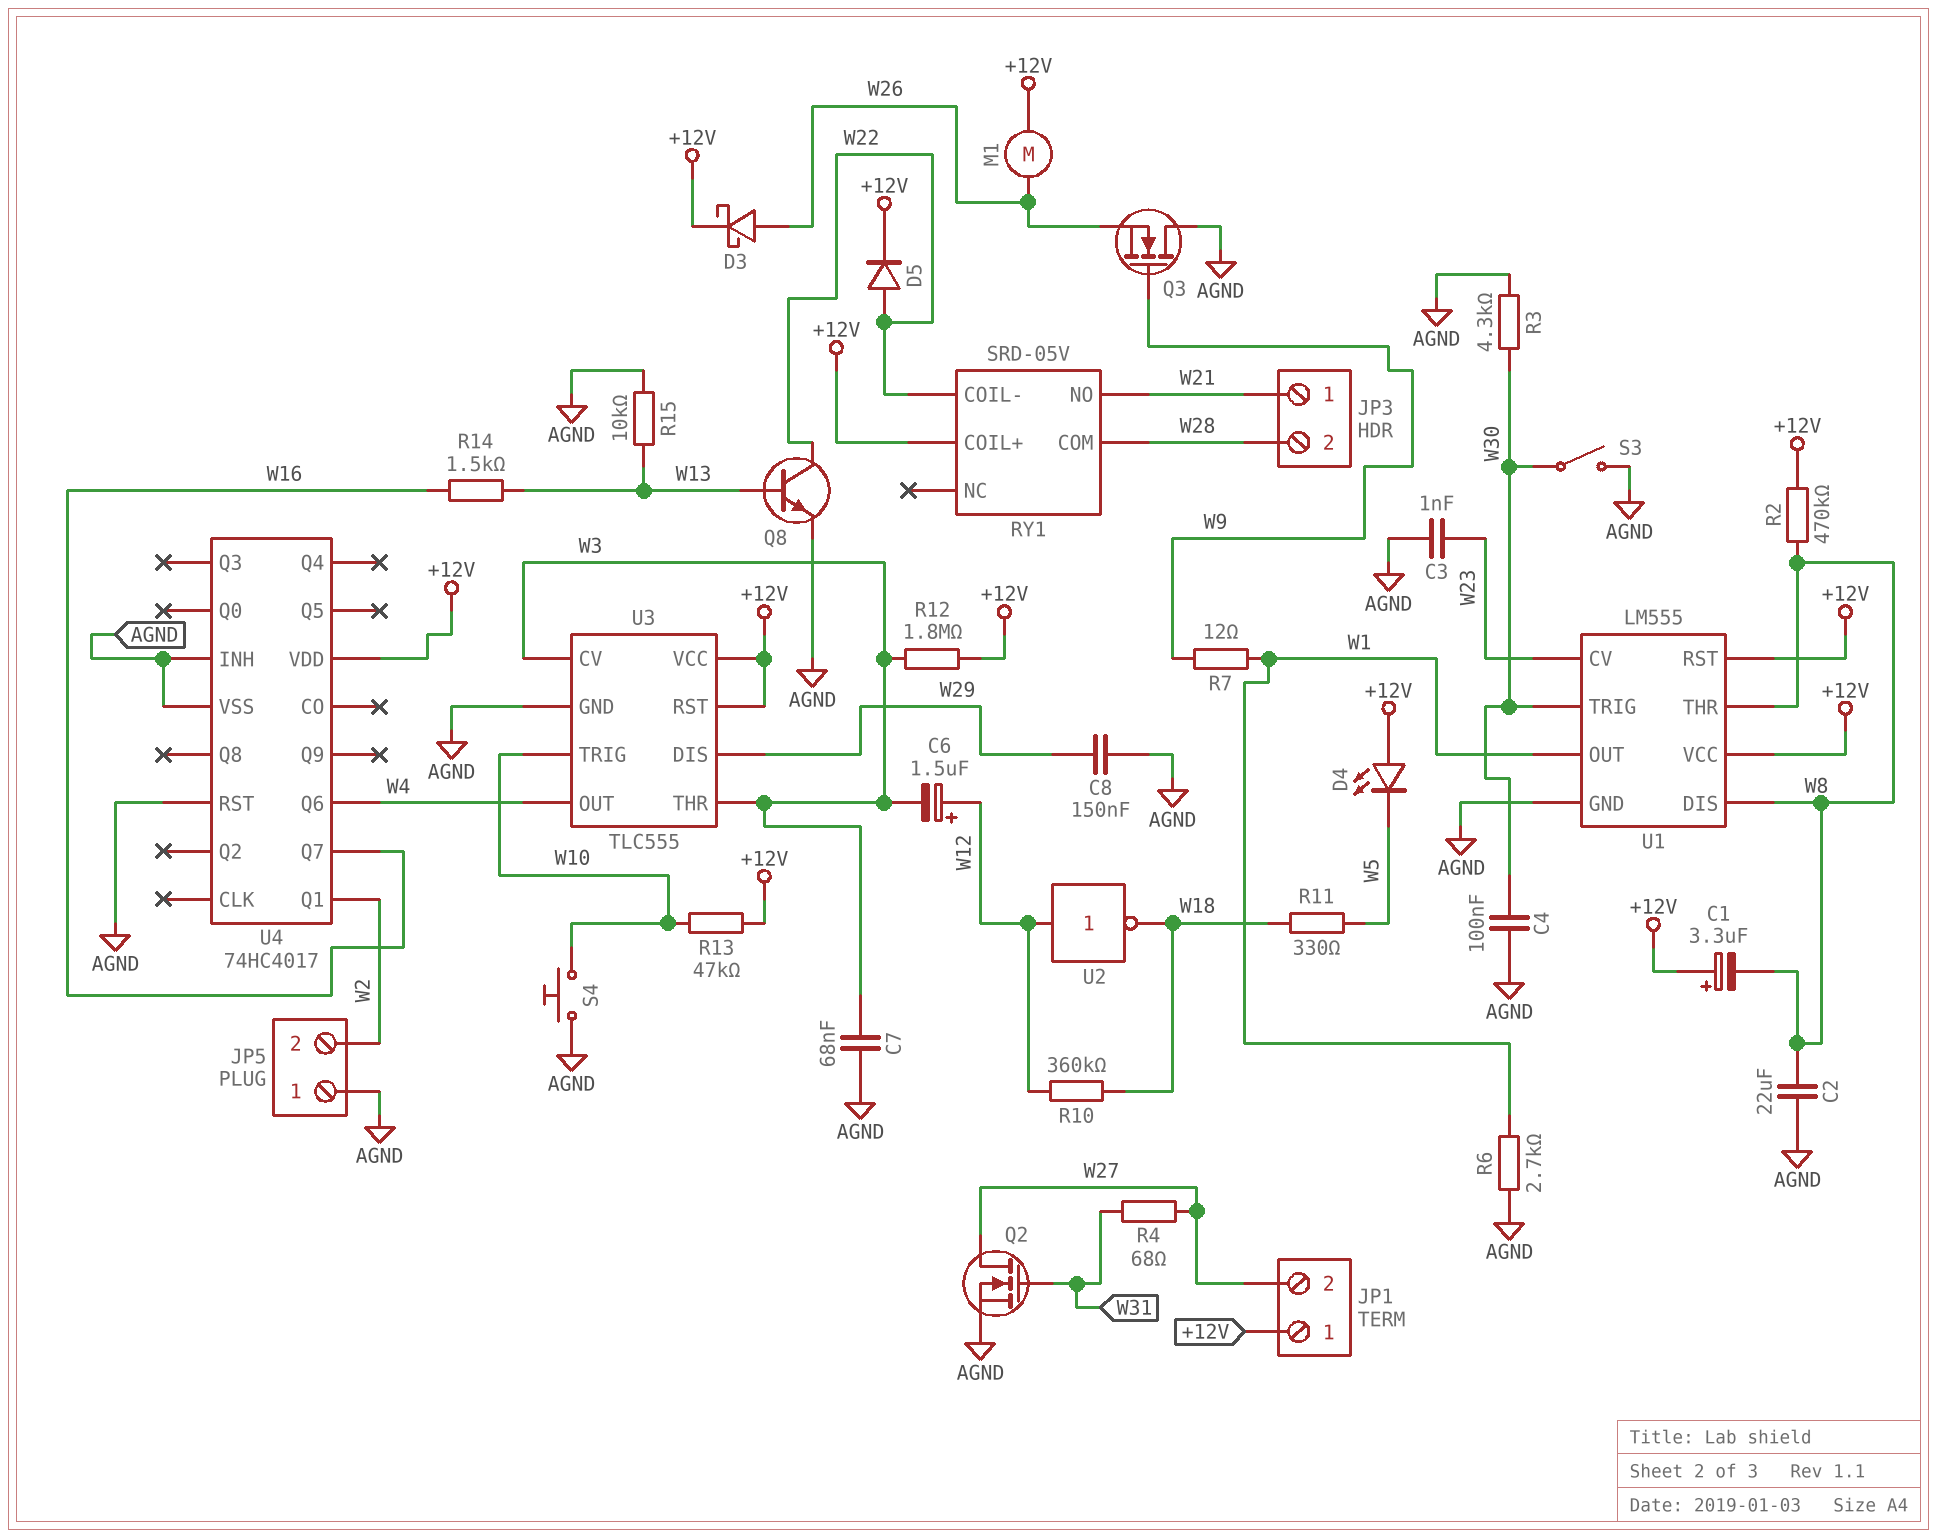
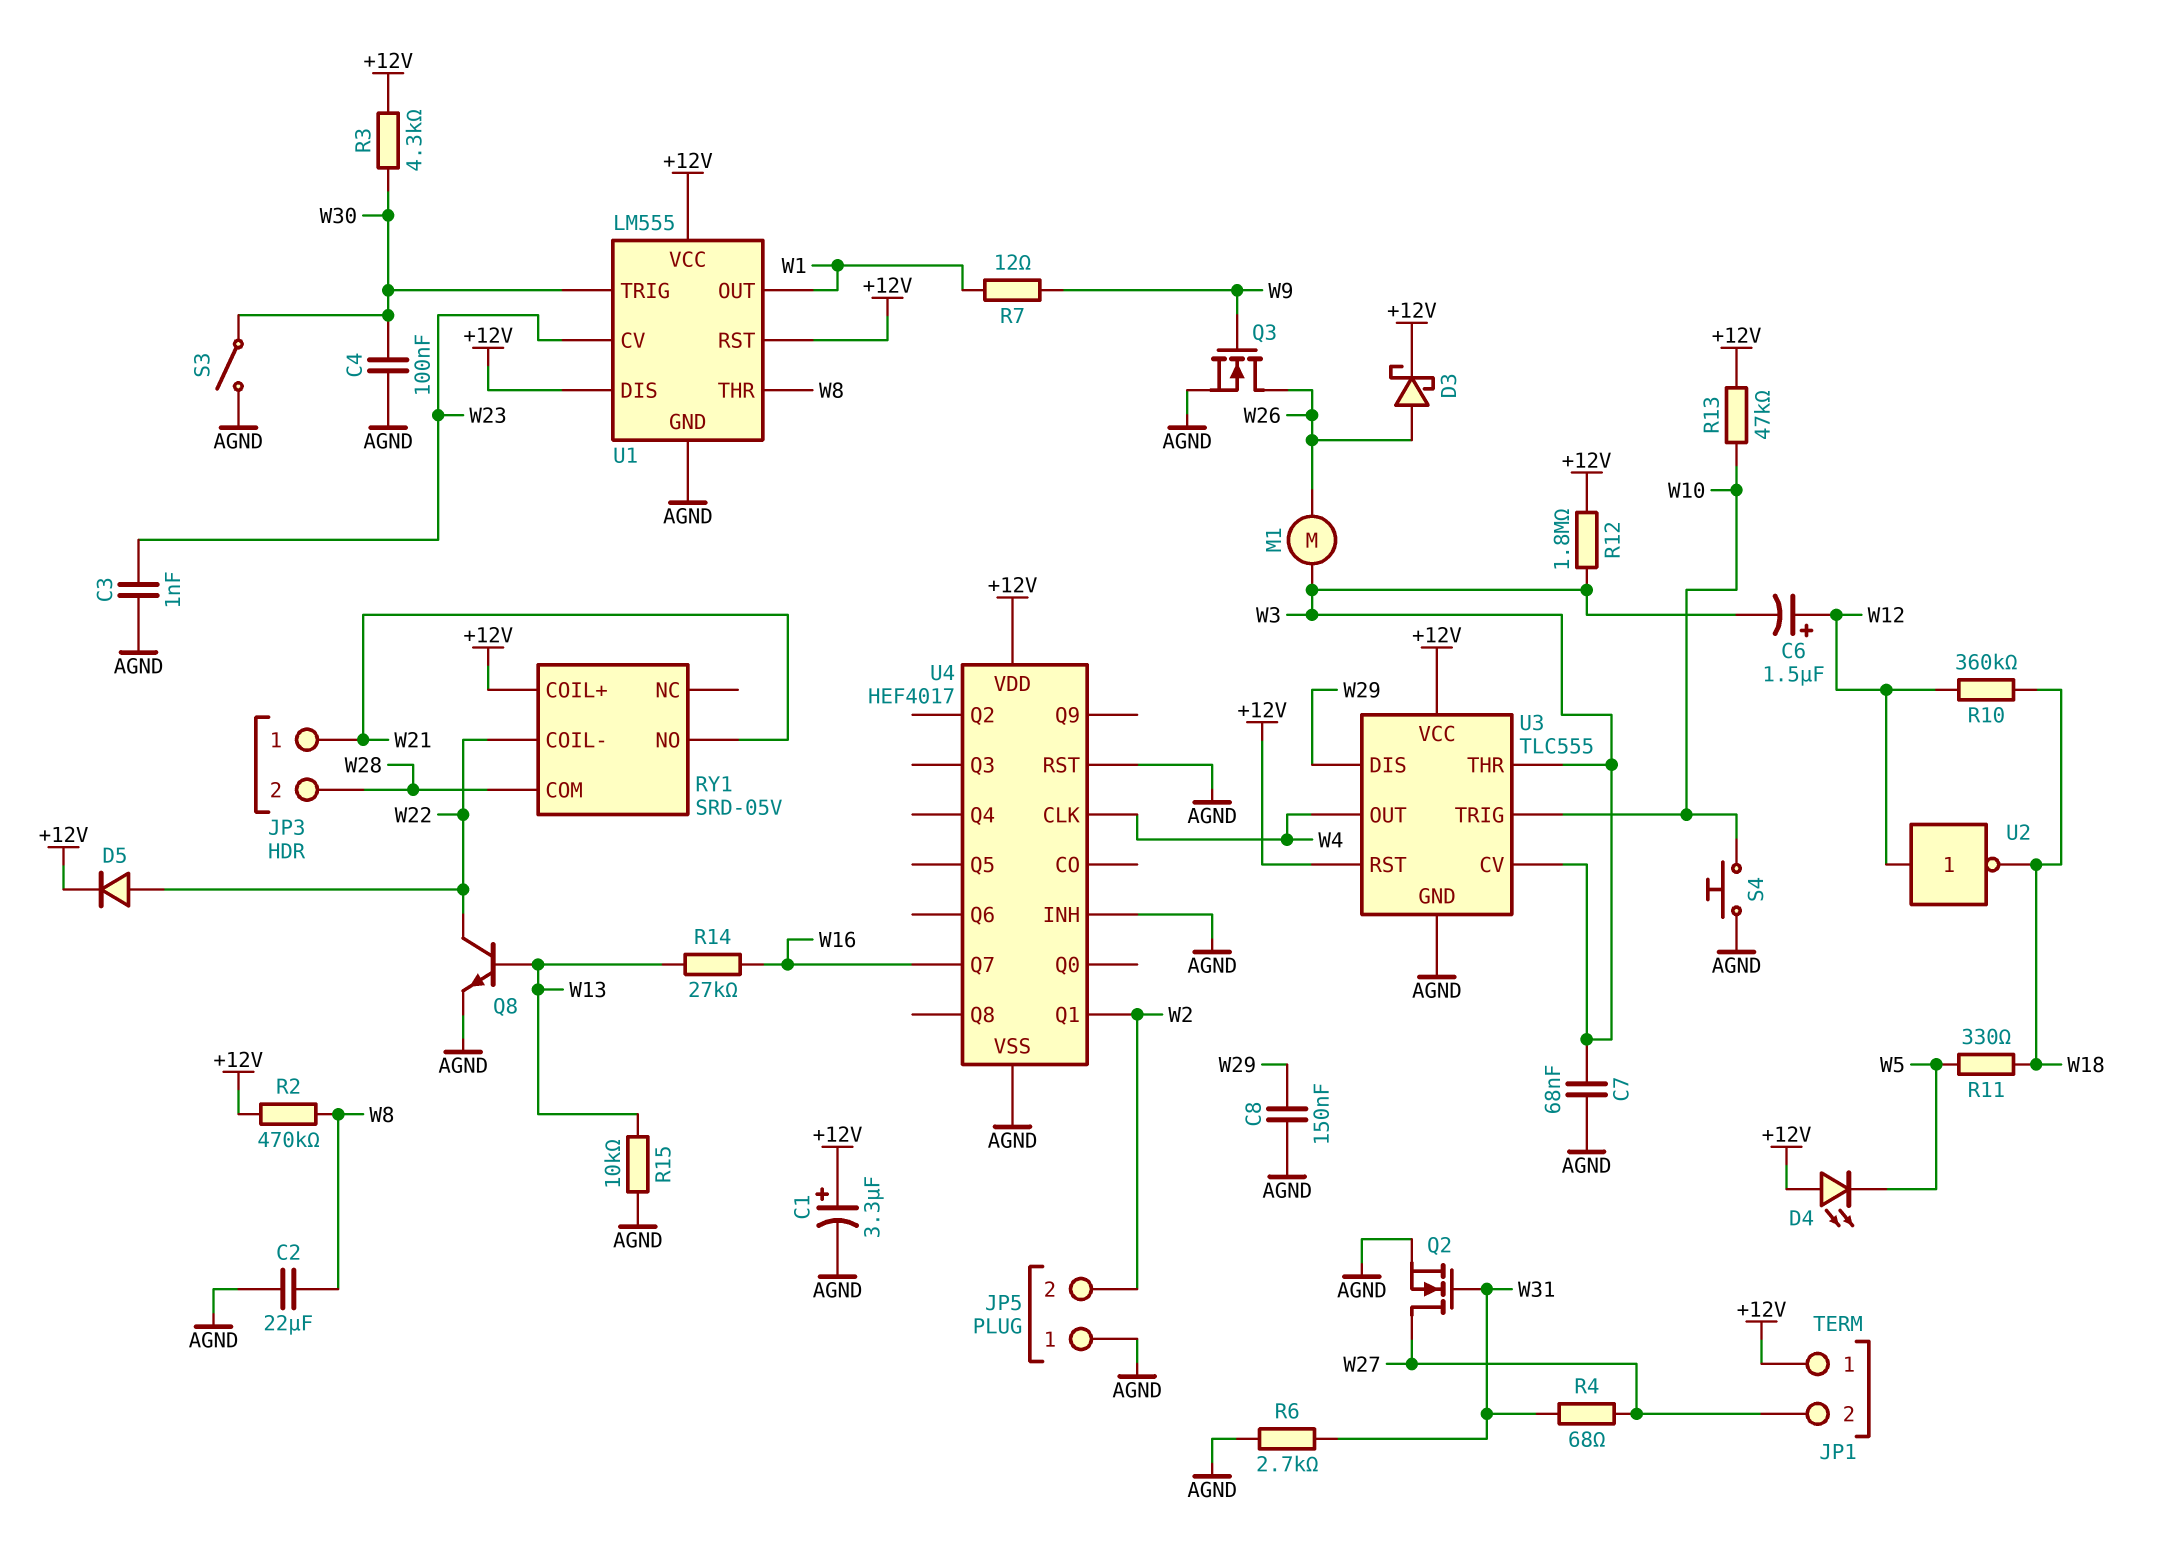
C1: 3.3uF (plus +12V, minus W8) -> 3.3uF (plus +12V, minus AGND)
M1: motor (+12V, W26) -> motor (W3, W26)
Q3: NMOS (G W9, D AGND, S W26) -> NMOS (G W9, D W26, S AGND)
R3: 4.3k (AGND, W30) -> 4.3k (+12V, W30)
R6: 2.7k (AGND, W1) -> 2.7k (AGND, W31)
R14: 1.5k (W13, W16) -> 27k (W13, W16)
U1 pin DIS: W8 -> +12V
U4: 74HC4017 -> HEF4017
U4 pin CLK: none -> W4
U4 pin Q6: W4 -> none

